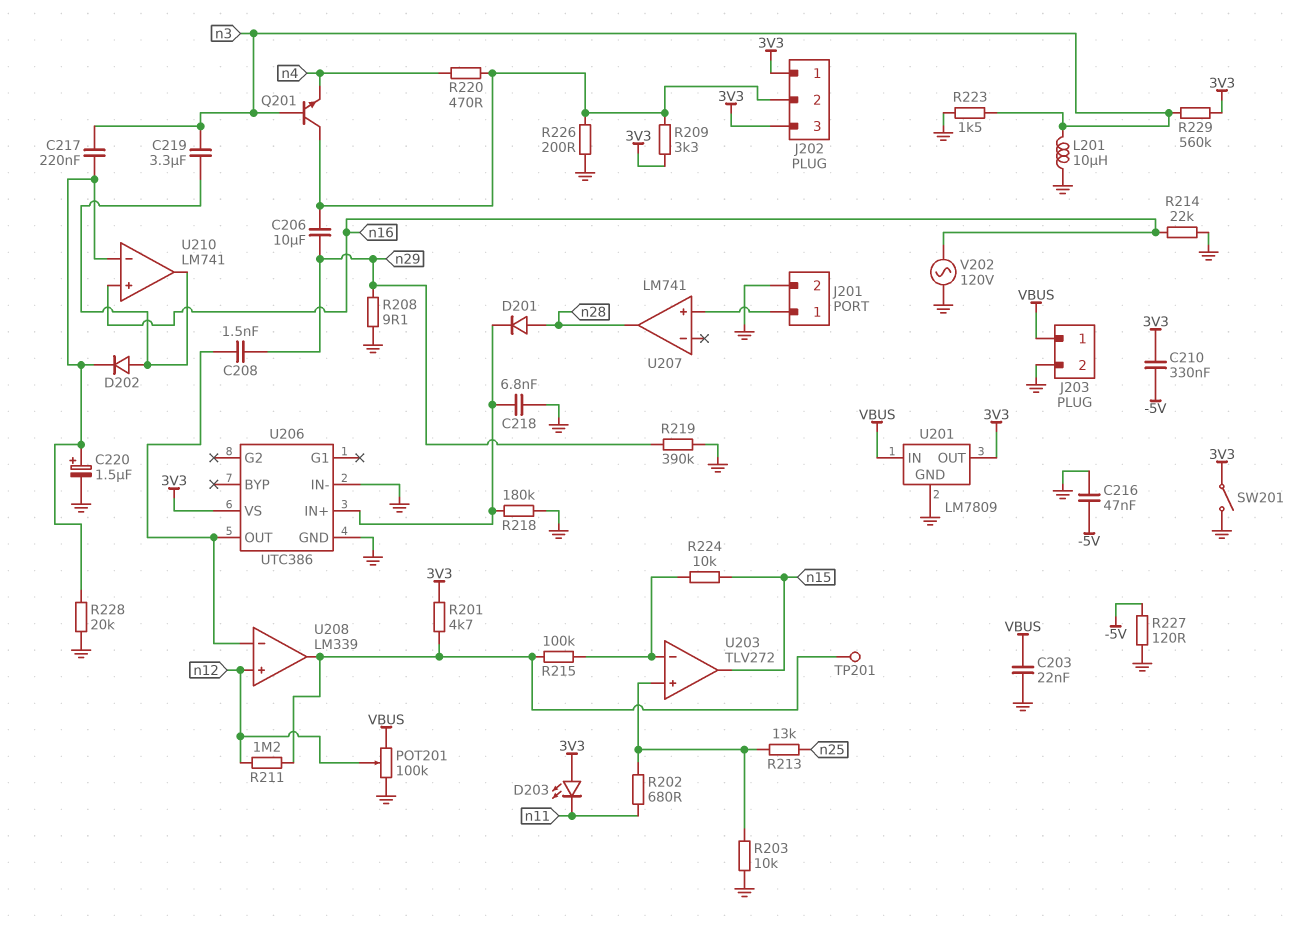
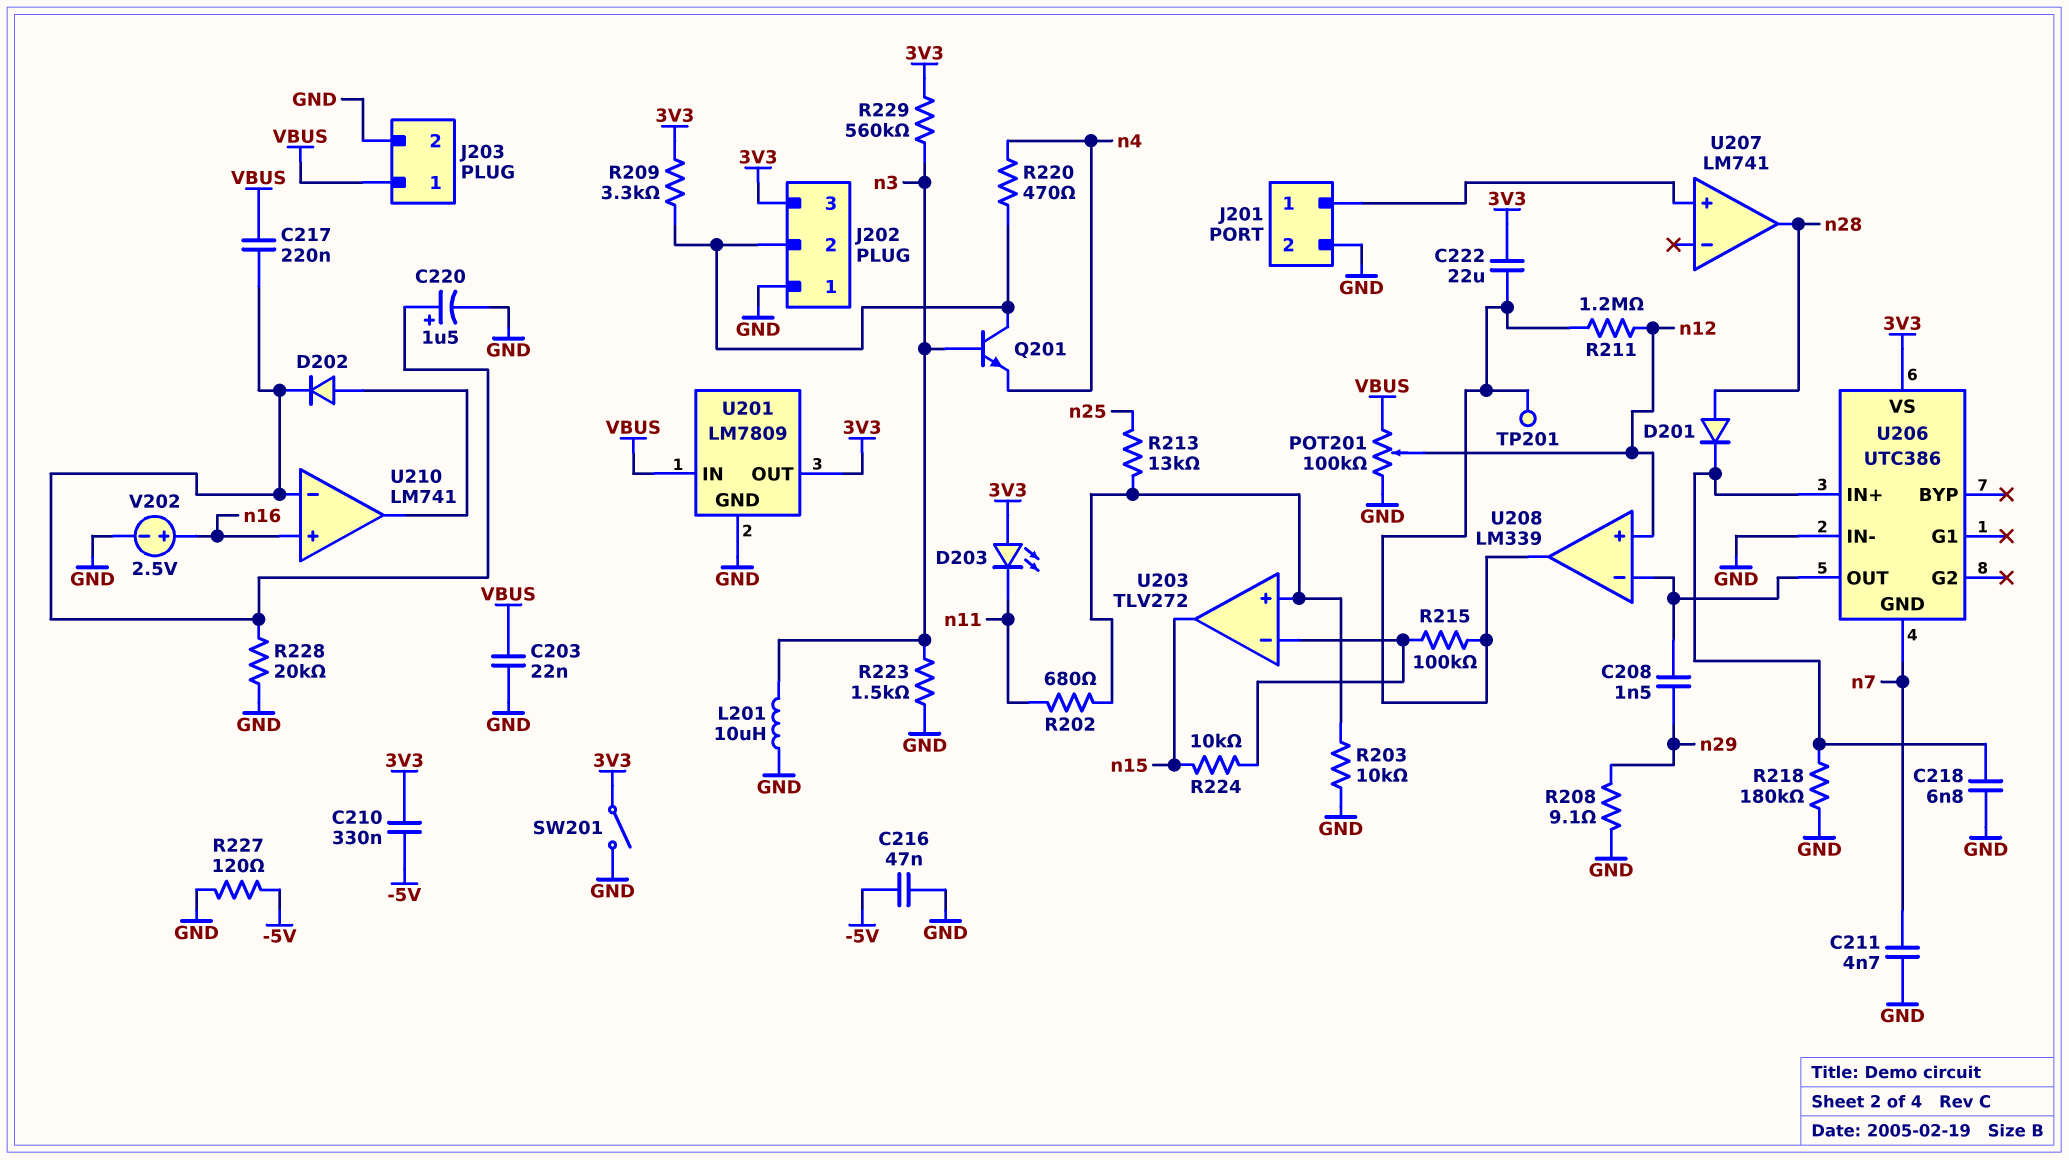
C206: 10uF (J202/2, n29) -> none
C211: none -> 4.7nF (GND, n7)
C217: 220nF (U210/in-, n3) -> 220nF (U210/in-, VBUS)
C219: 3.3uF (U210/out, n3) -> none
C222: none -> 22uF (3V3, U208/out)
J202 pin 1: 3V3 -> GND
R201: 4.7k (3V3, U208/out) -> none
R214: 22k (GND, n16) -> none
R219: 390k (GND, n29) -> none
R226: 200 (GND, J202/2) -> none
U206 pin GND: GND -> n7
V202: AC 120V (GND, n16) -> 2.5V (plus n16, minus GND)

